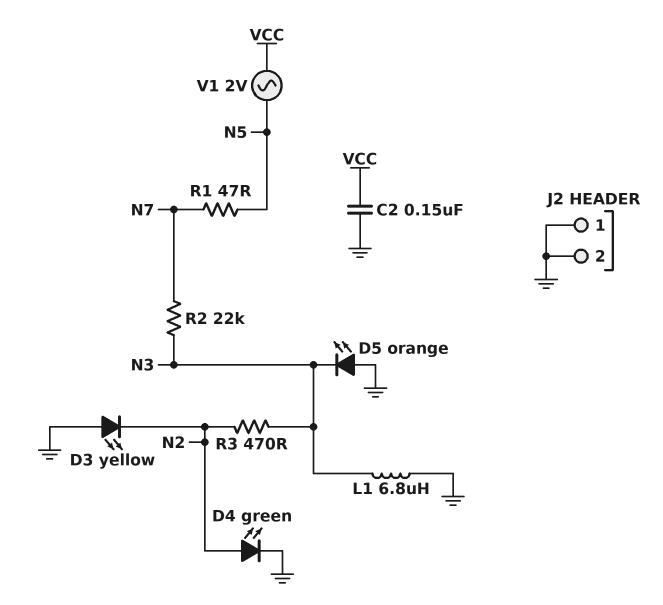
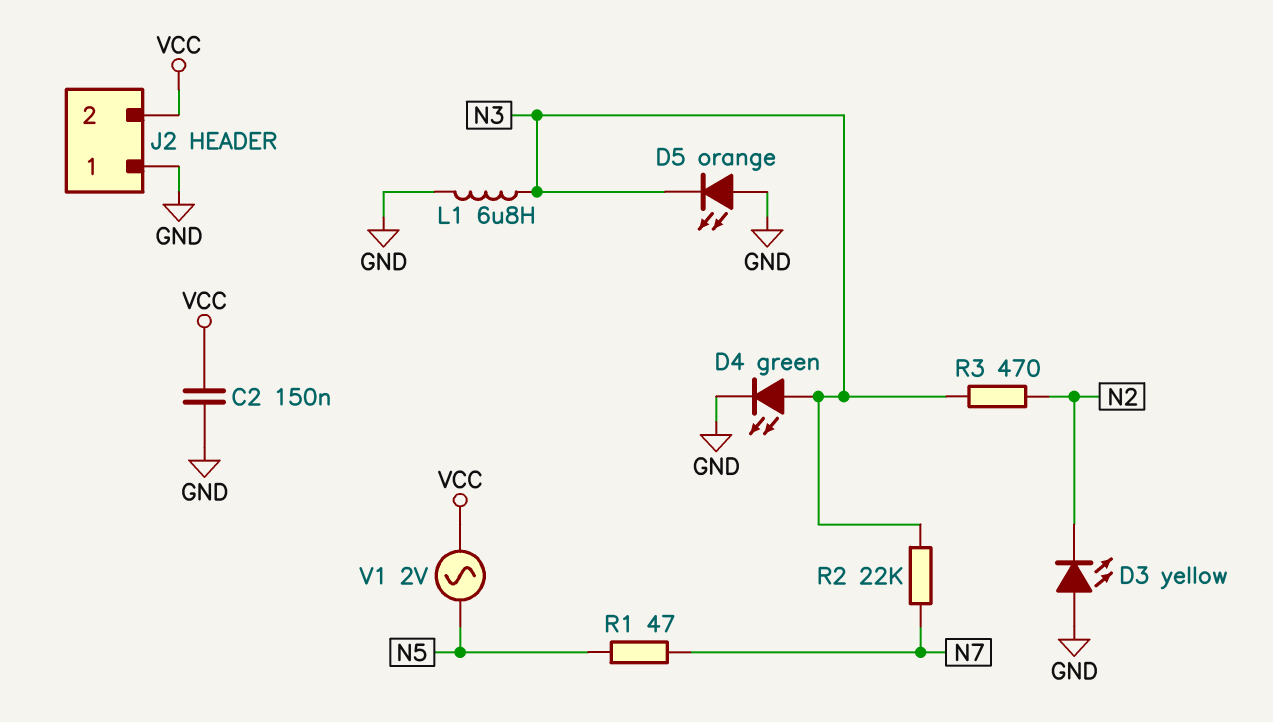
D4: LED green (A N2, K GND) -> LED green (A N3, K GND)
J2 pin 2: GND -> VCC

